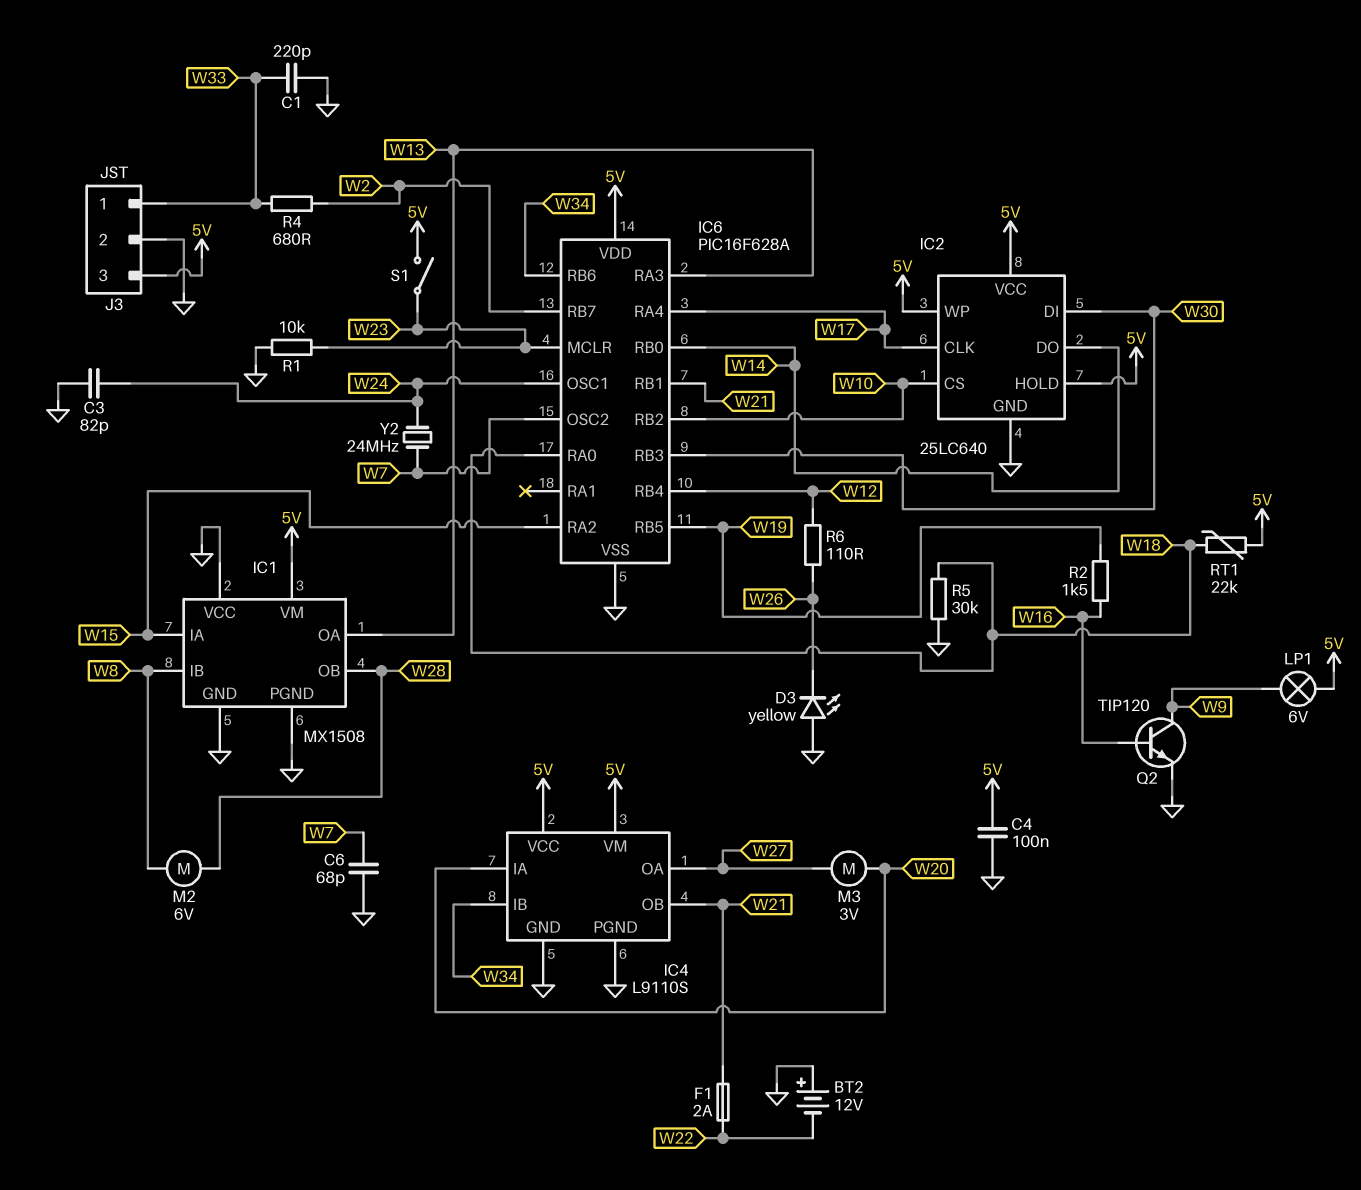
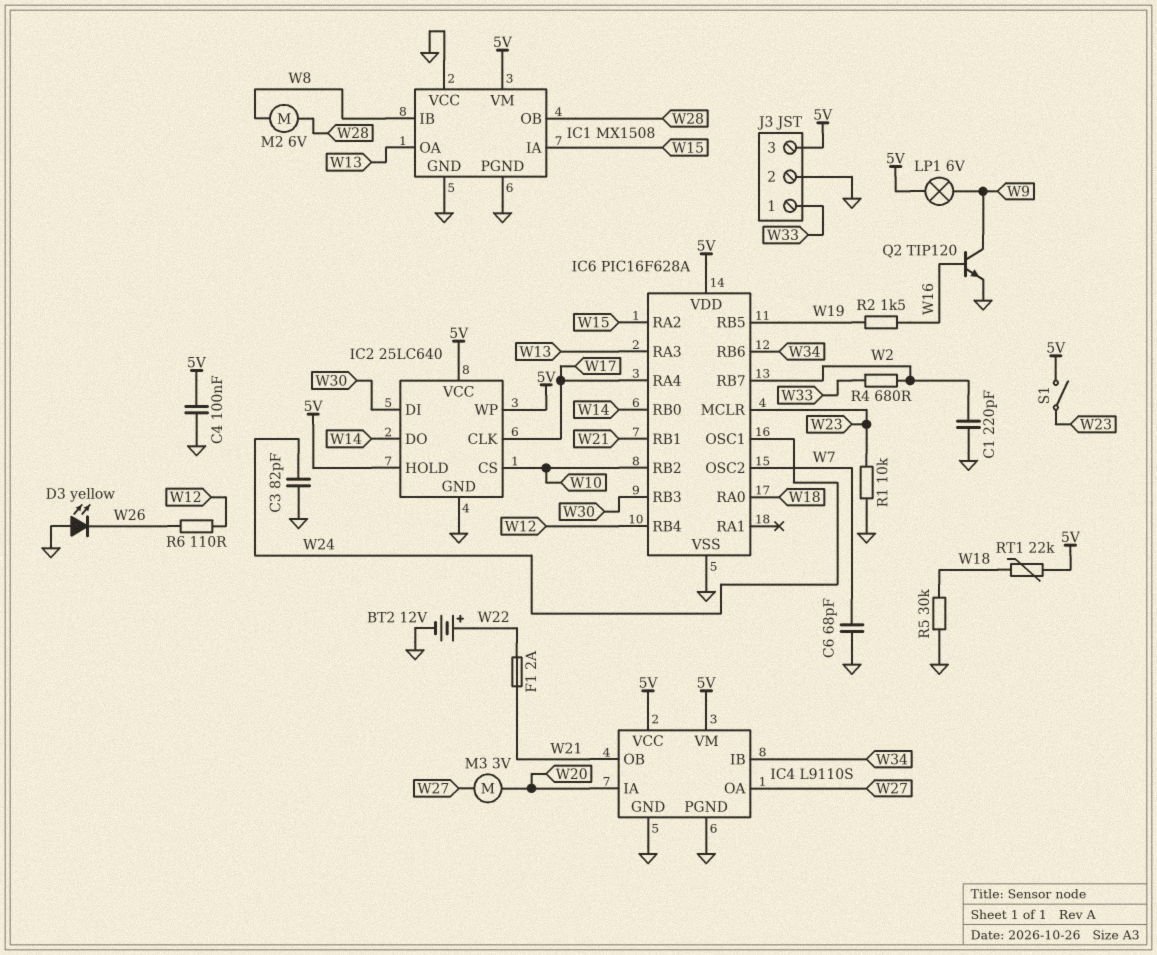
BT2: 12V (plus GND, minus W22) -> 12V (plus W22, minus GND)
C1: 220pF (GND, W33) -> 220pF (GND, W2)
Y2: 24MHz (W7, W24) -> none

